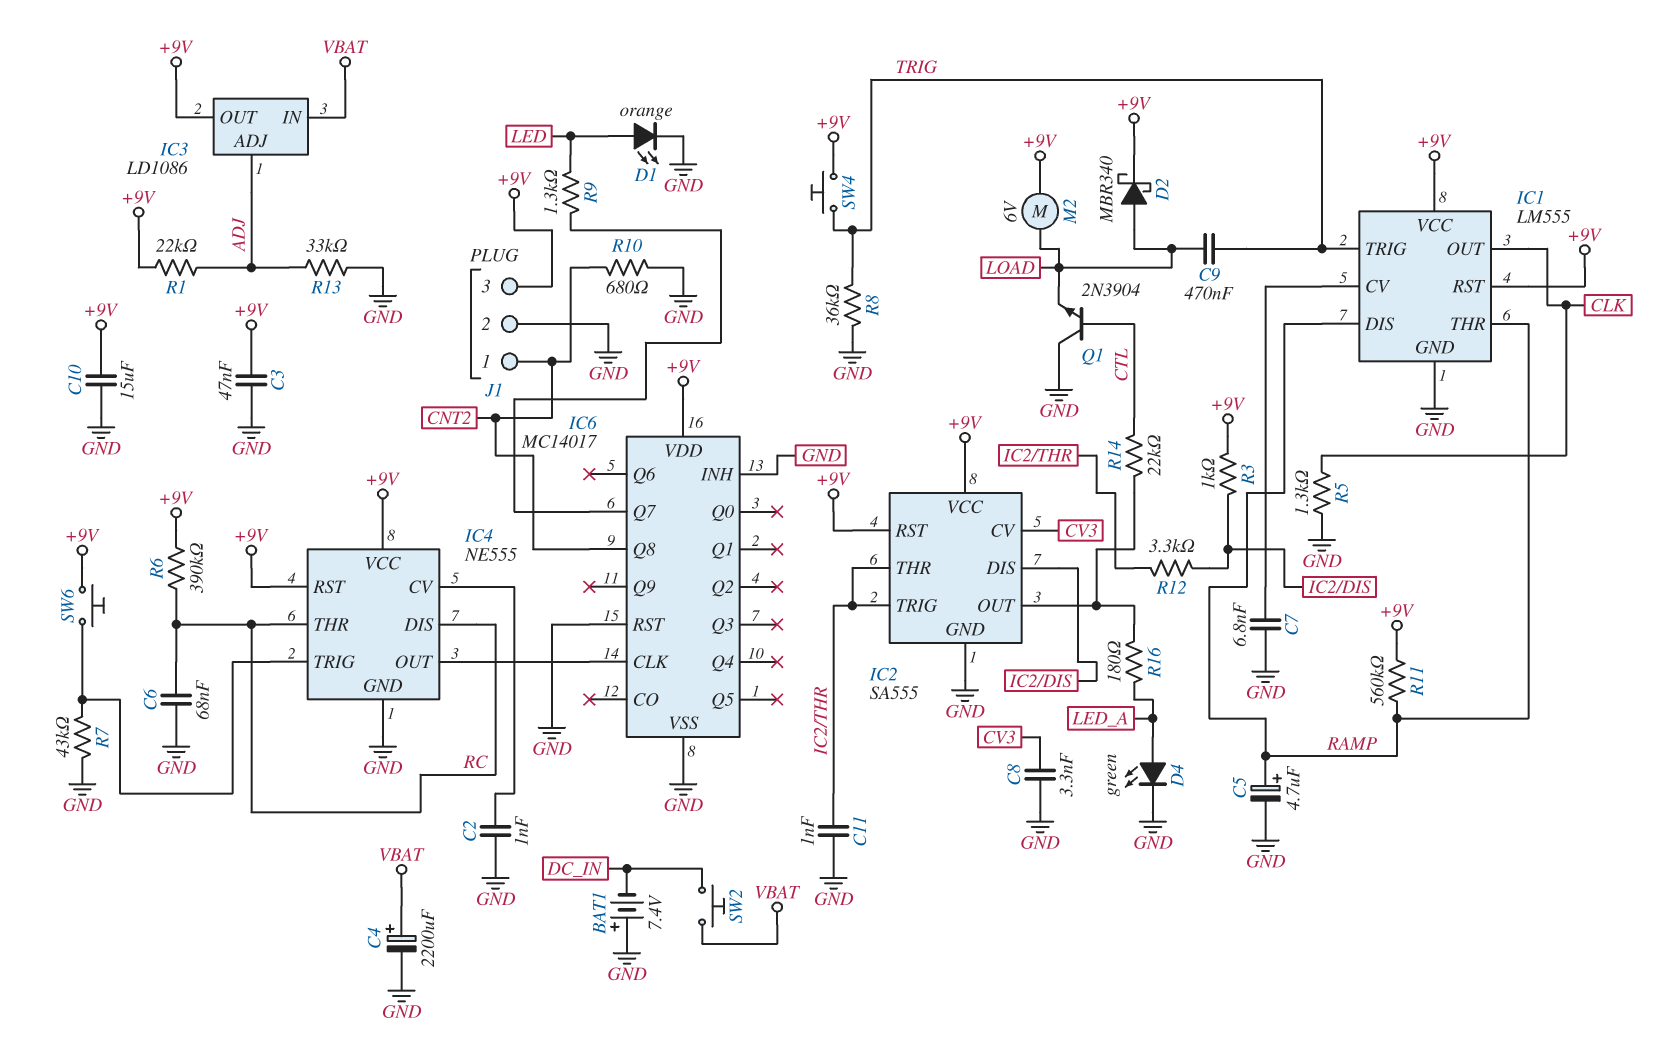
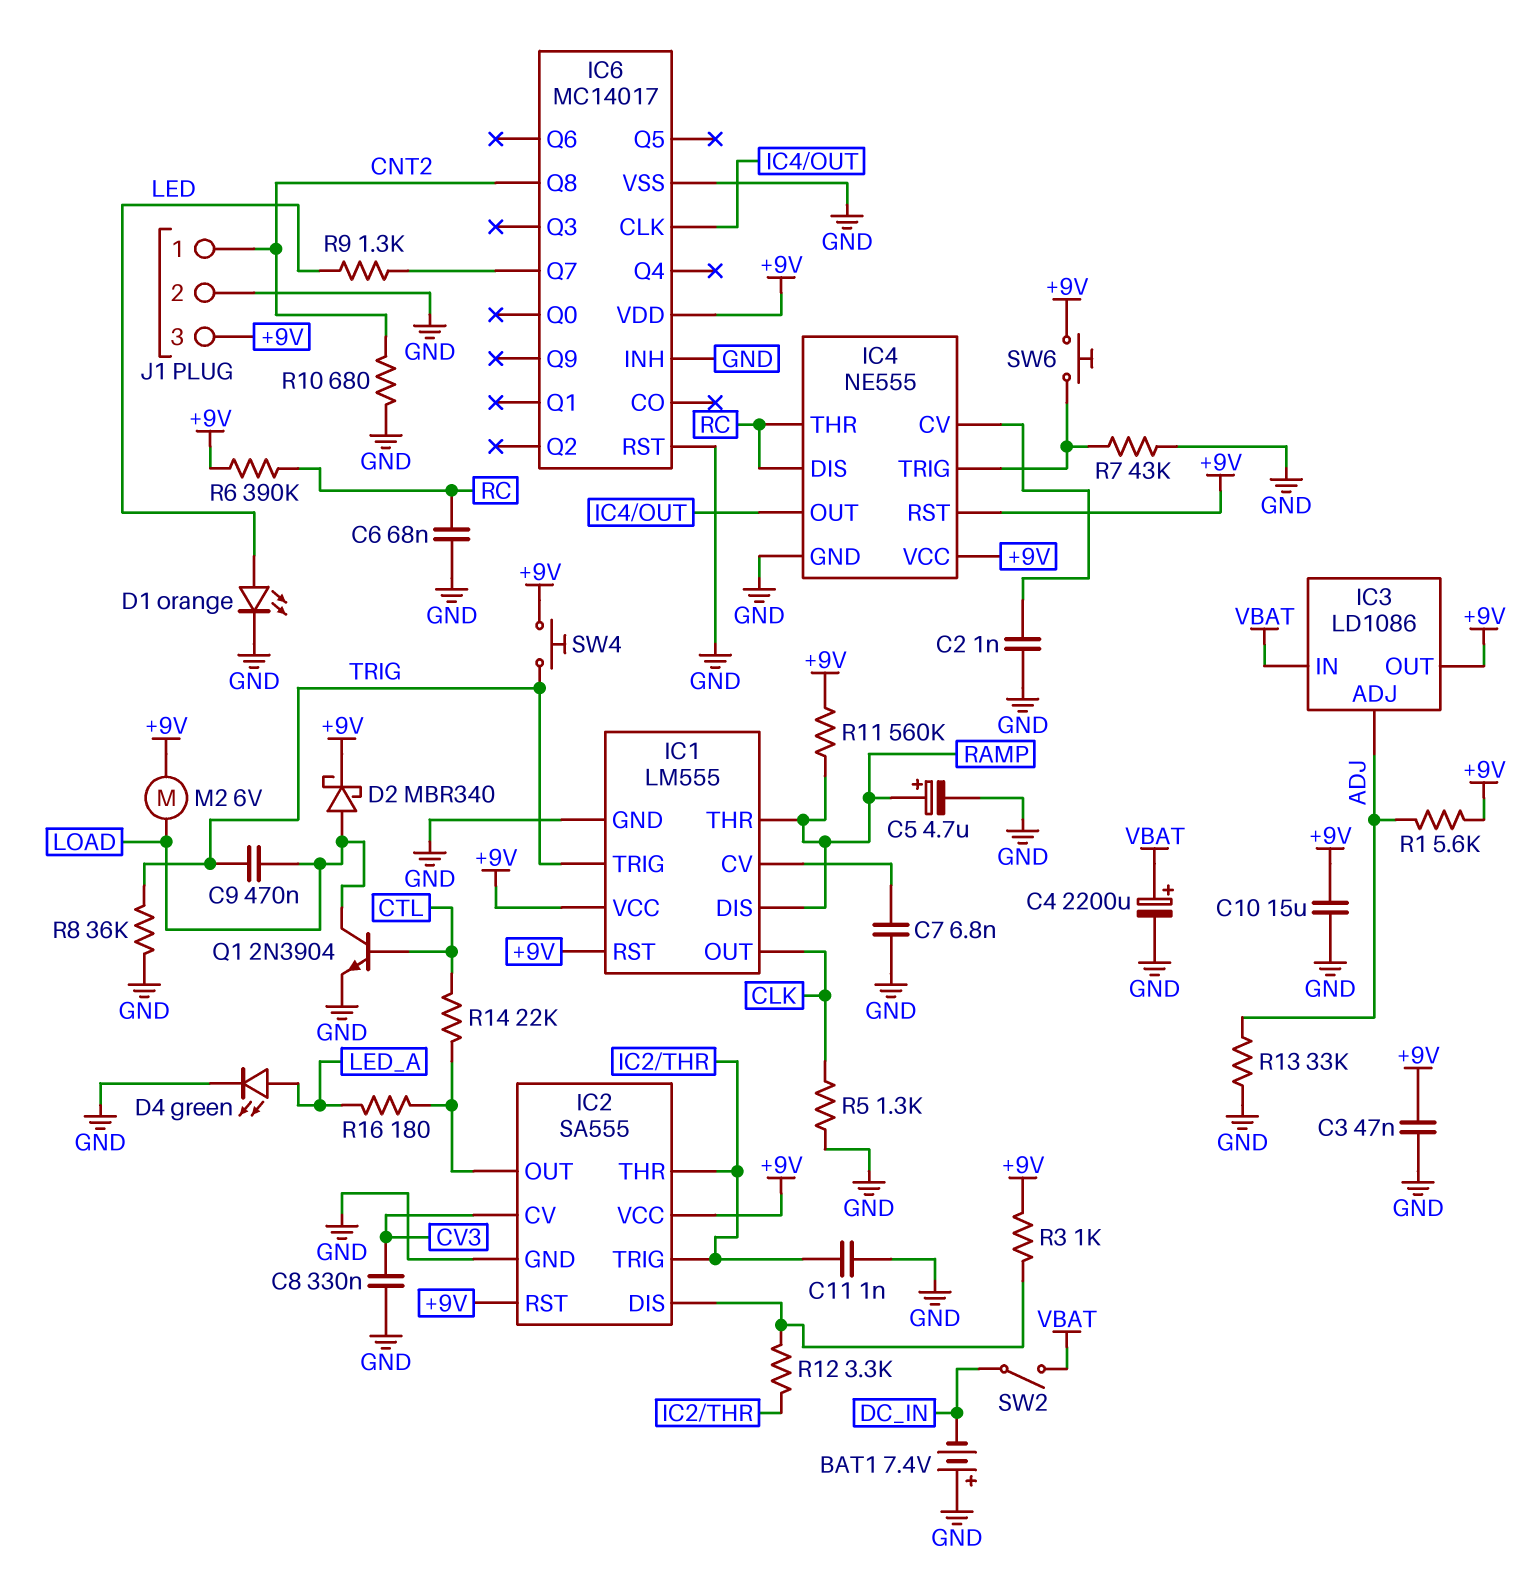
C8: 3.3nF (CV3, GND) -> 330nF (CV3, GND)
Q1: NPN 2N3904 (B CTL, C GND, E LOAD) -> NPN 2N3904 (B CTL, C LOAD, E GND)
R1: 22k (+9V, ADJ) -> 5.6k (+9V, ADJ)
SW2: button (DC_IN, VBAT) -> switch (DC_IN, VBAT)

